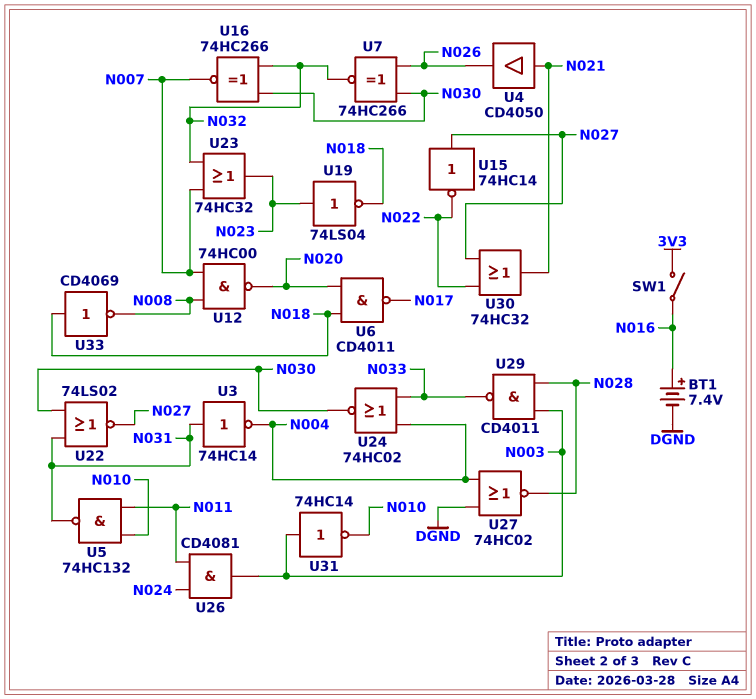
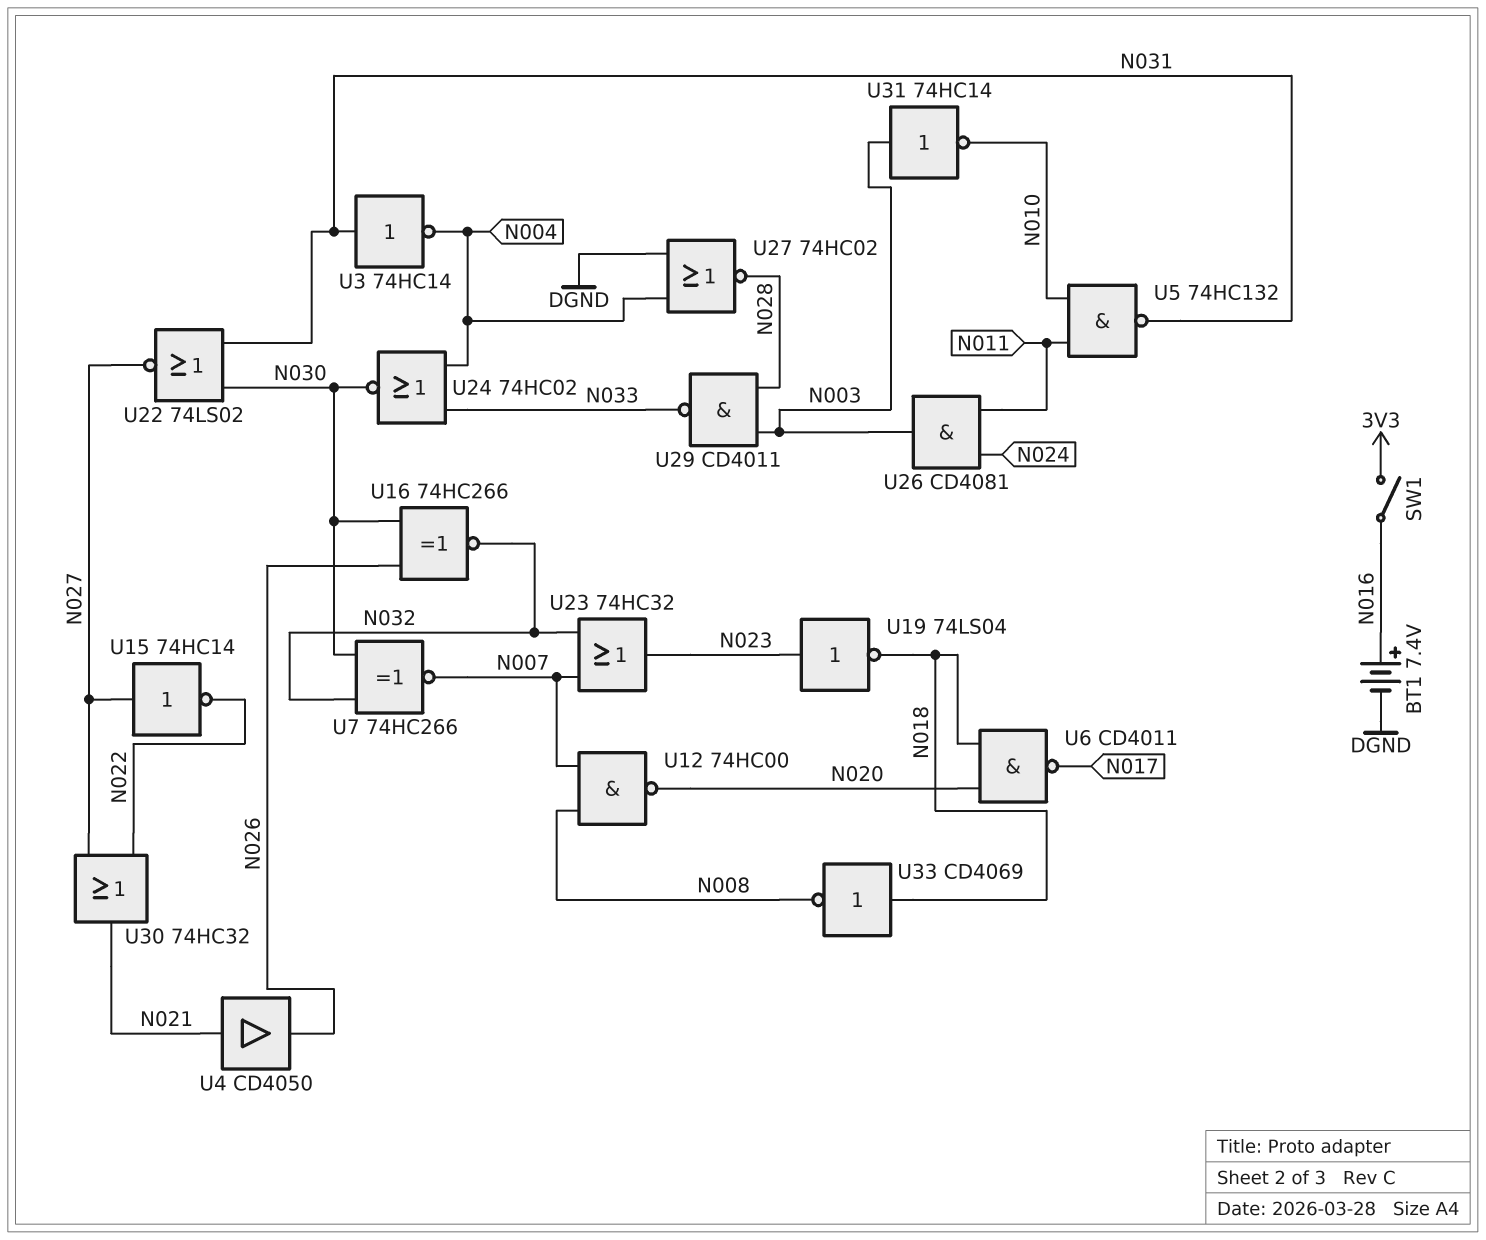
U7: XNOR 74HC266 (in N026, in N030, out N032) -> XNOR 74HC266 (in N030, in N032, out N007)
U16: XNOR 74HC266 (in N030, in N032, out N007) -> XNOR 74HC266 (in N026, in N030, out N032)

